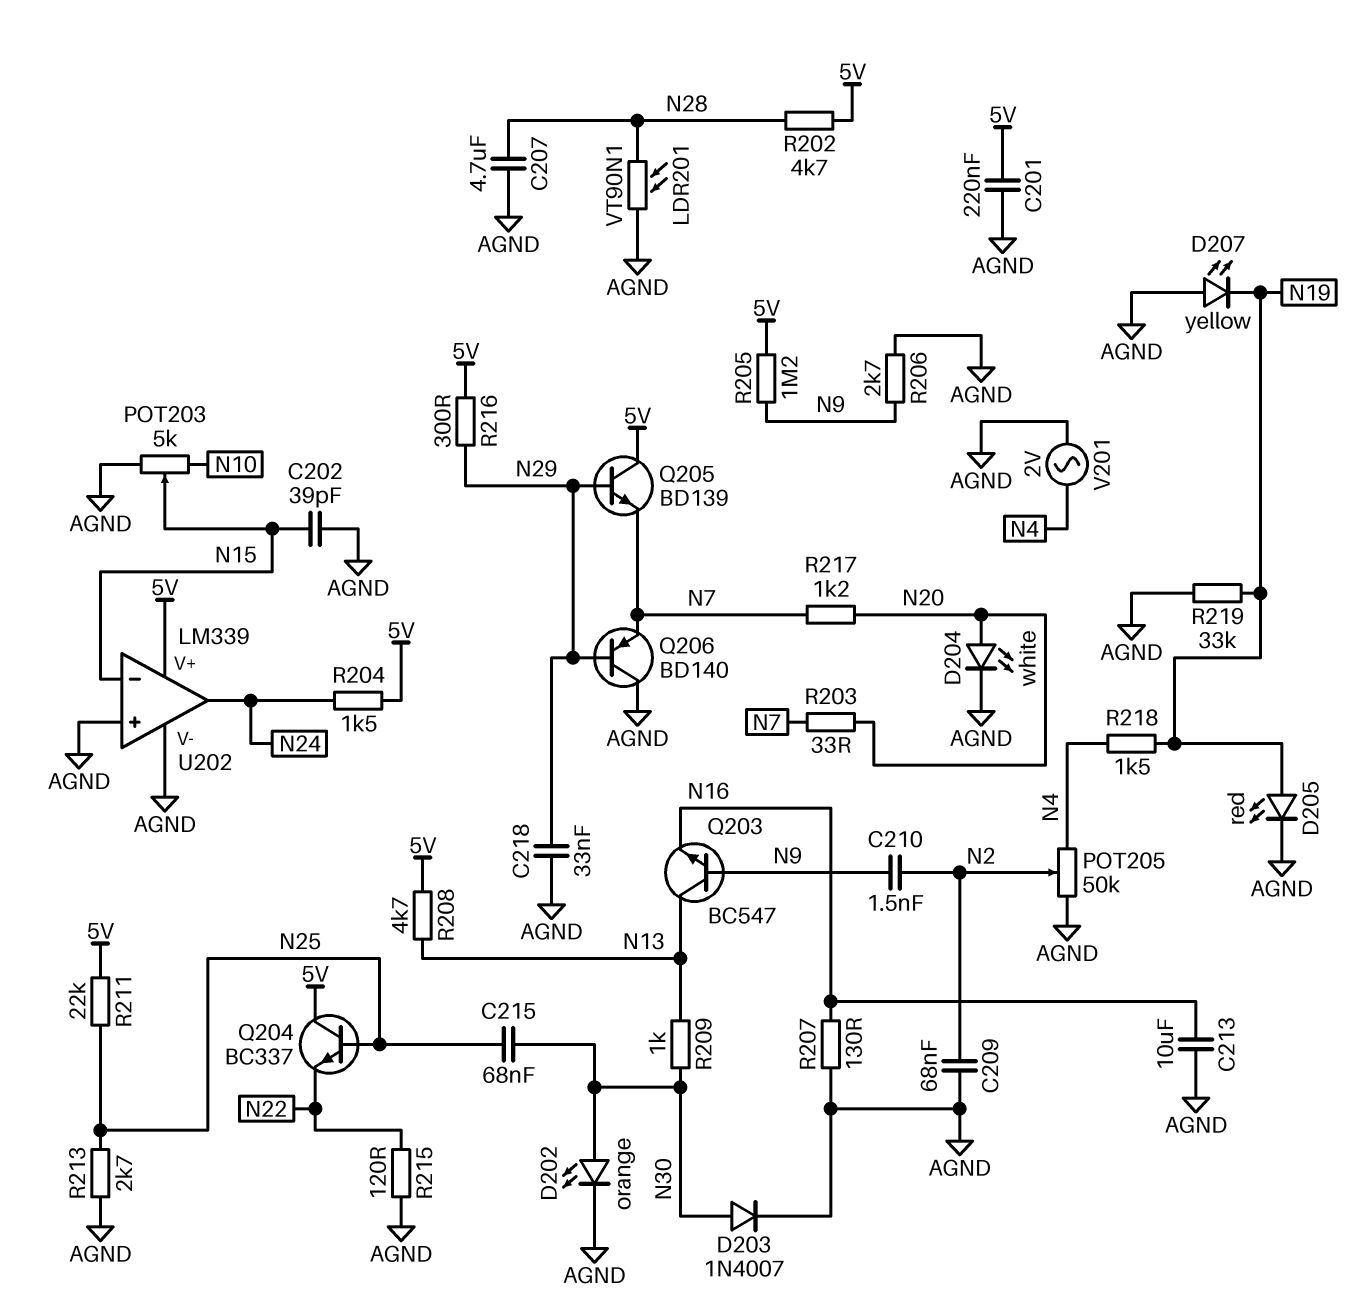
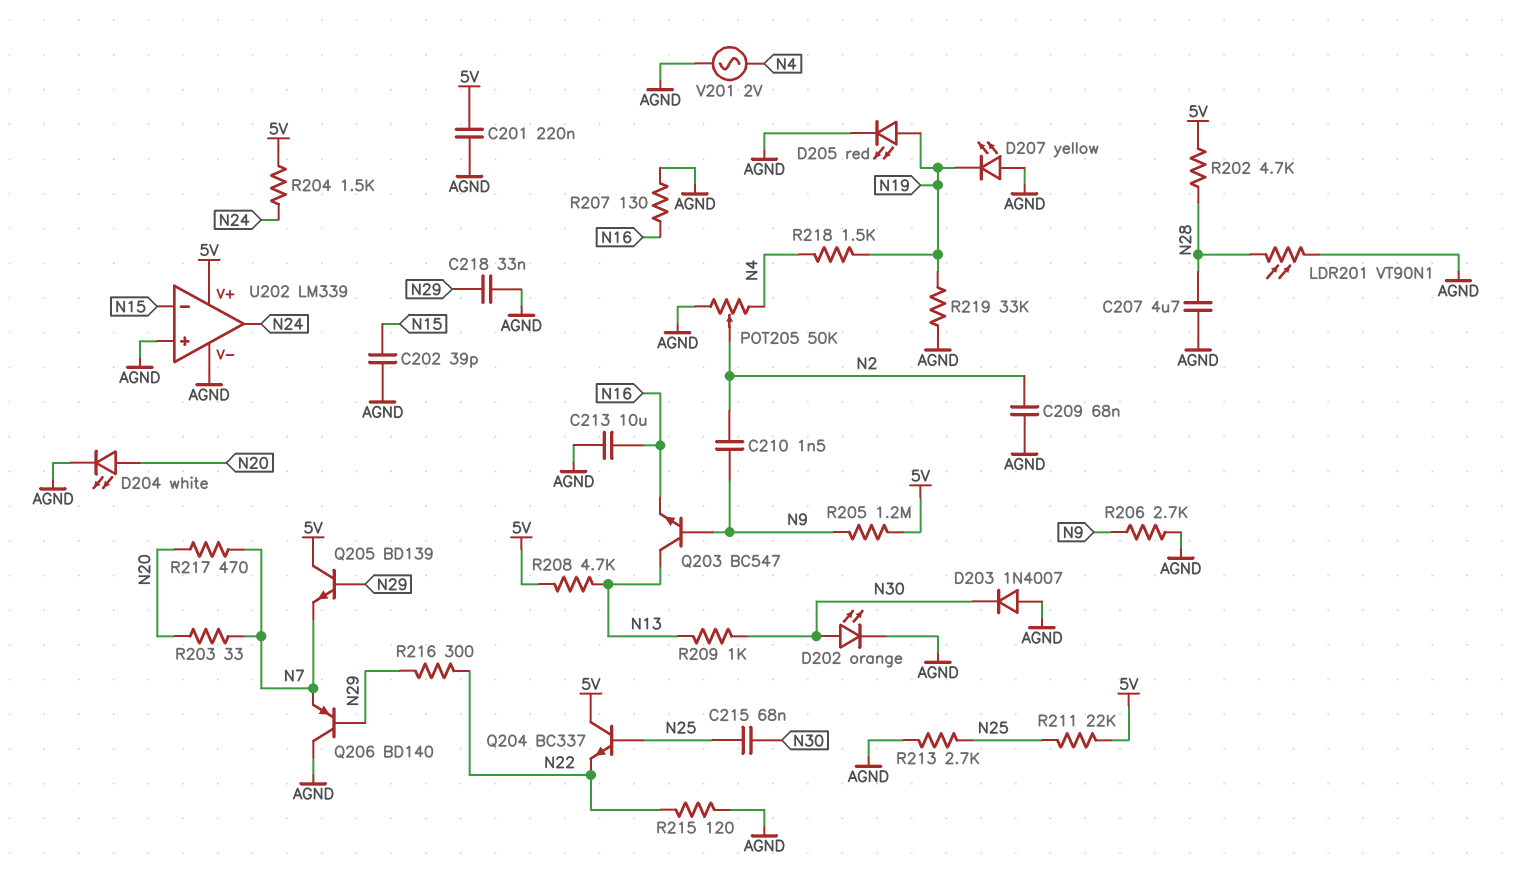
D203: diode 1N4007 (A N30, K AGND) -> diode 1N4007 (A AGND, K N30)
POT203: 5k (AGND, N10, wiper N15) -> none
R216: 300 (5V, N29) -> 300 (N22, N29)
R217: 1.2k (N7, N20) -> 470 (N7, N20)

